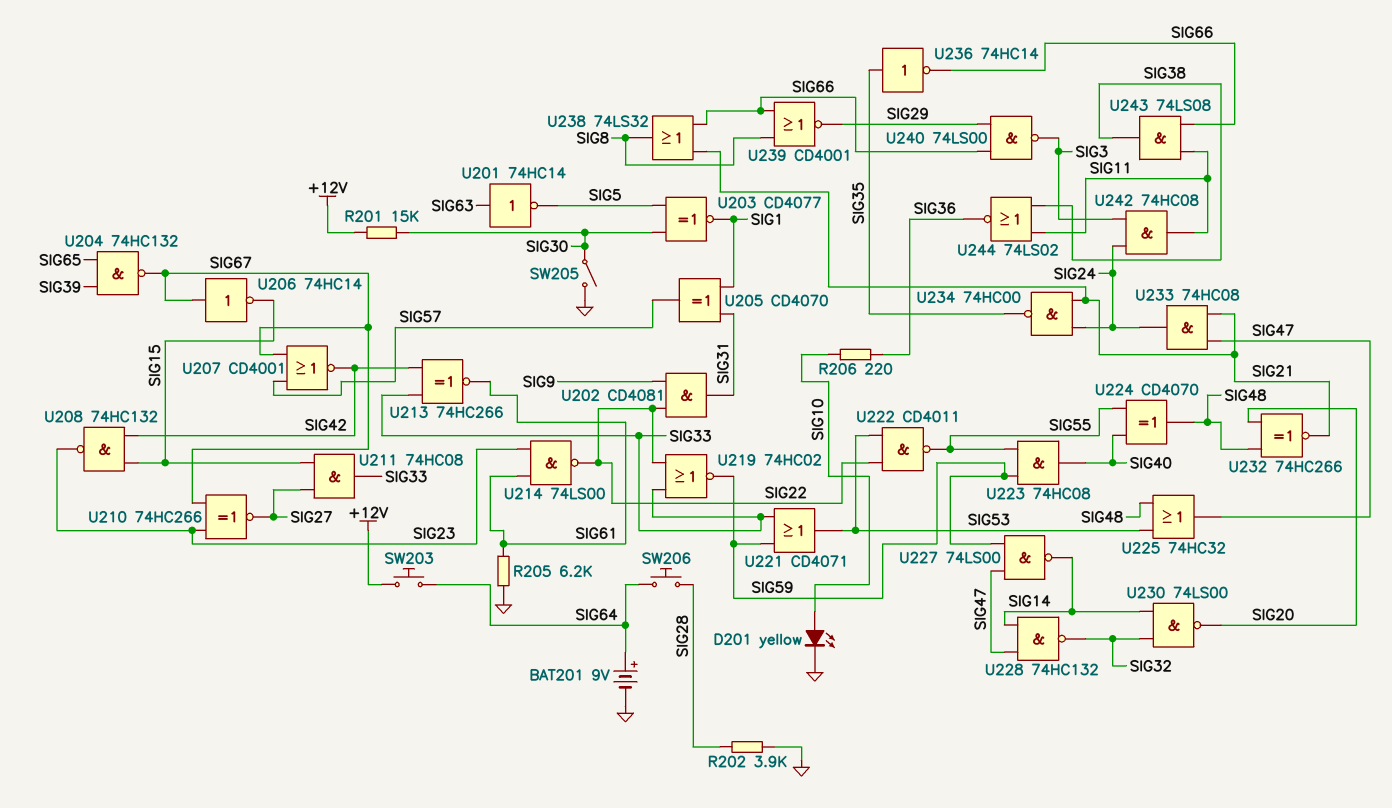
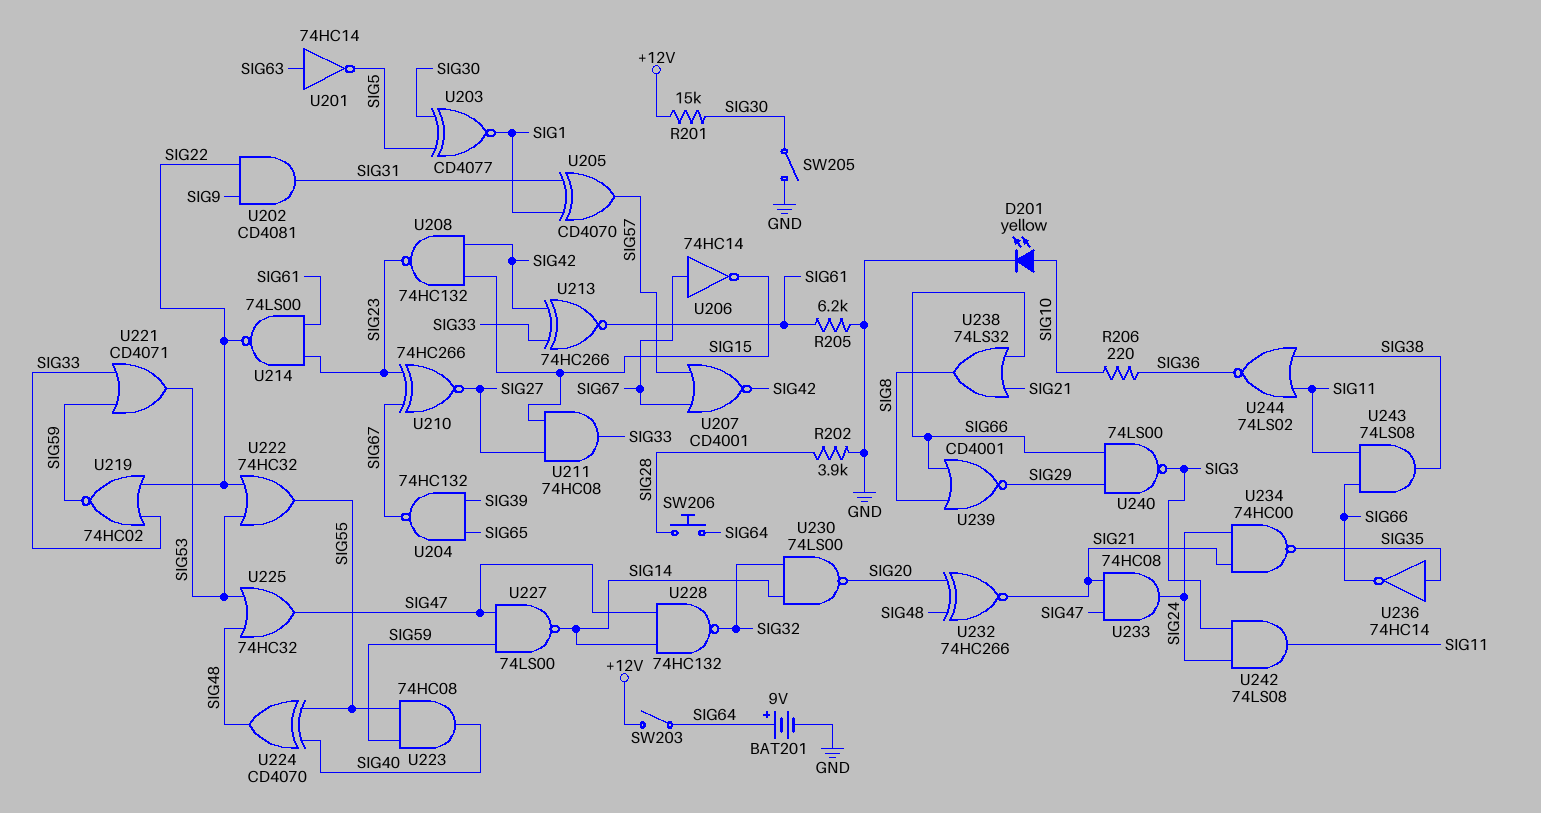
SW203: button (+12V, SIG64) -> switch (+12V, SIG64)
U222: NAND CD4011 (in SIG22, in SIG53, out SIG55) -> OR 74HC32 (in SIG22, in SIG53, out SIG55)
U242: AND 74HC08 (in SIG3, in SIG24, out SIG11) -> AND 74LS08 (in SIG3, in SIG24, out SIG11)

